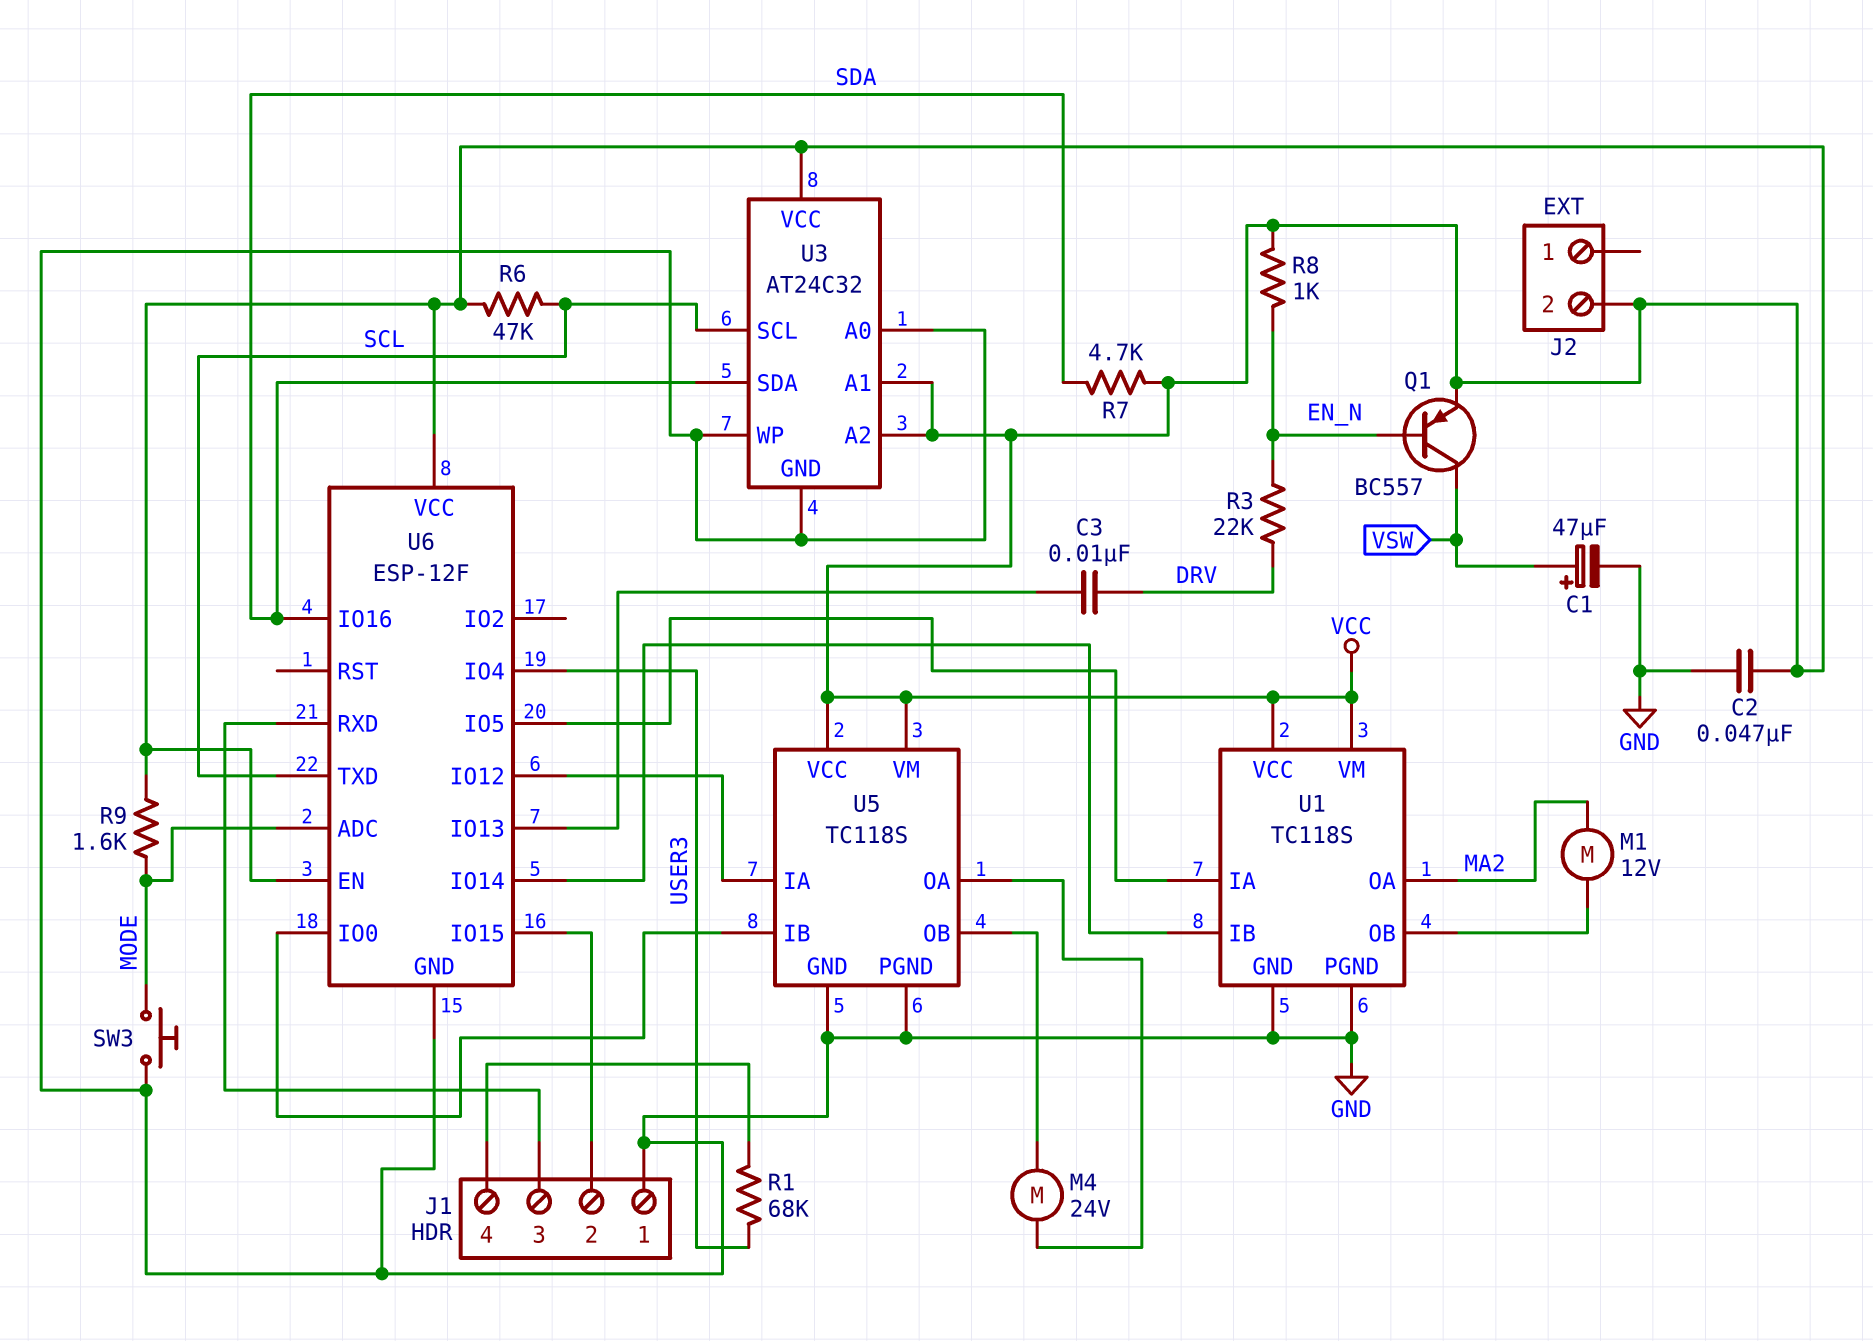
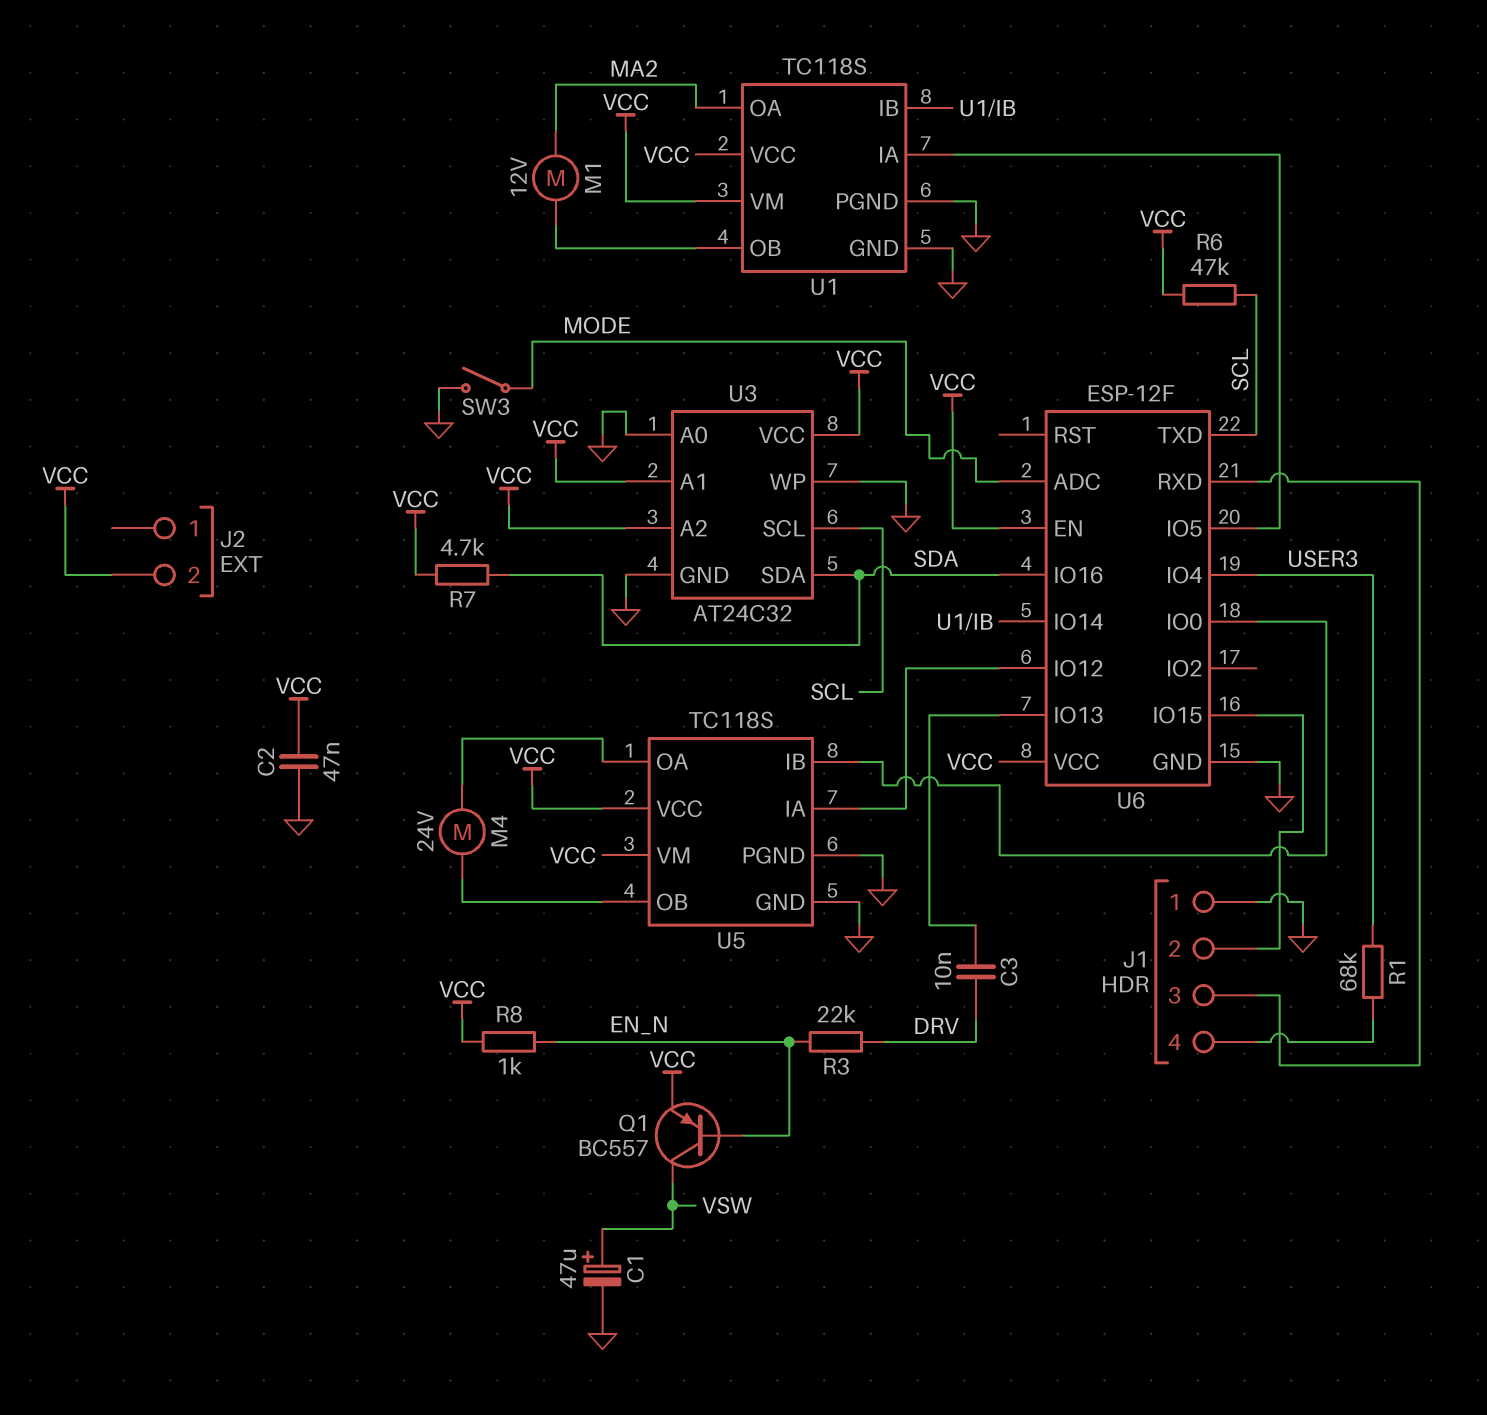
R9: 1.6k (MODE, VCC) -> none
SW3: button (GND, MODE) -> switch (GND, MODE)

